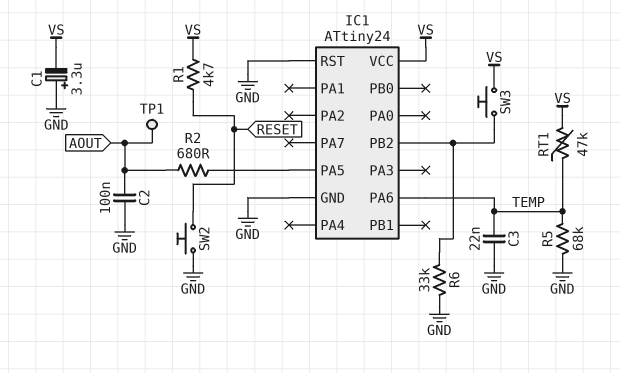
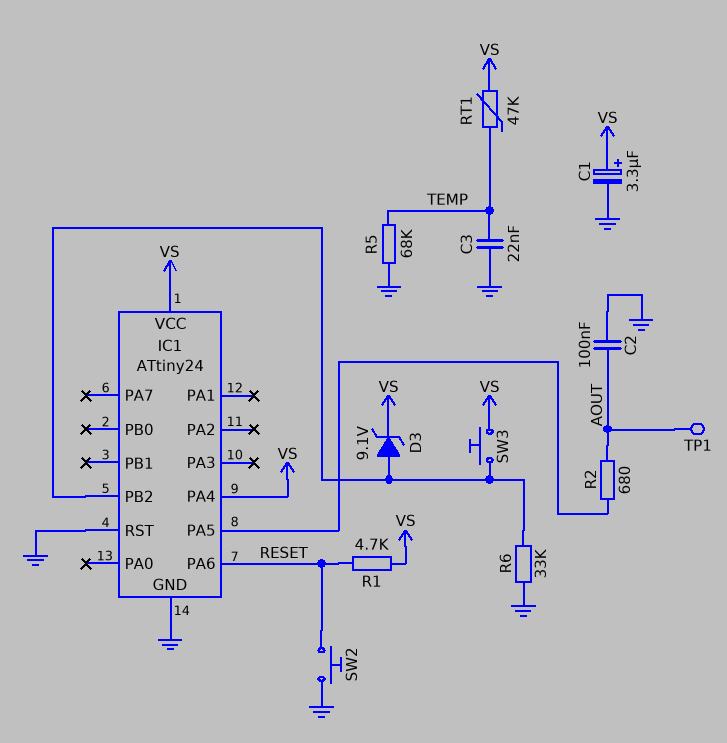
C1: 3.3uF (plus GND, minus VS) -> 3.3uF (plus VS, minus GND)
D3: none -> zener 9.1V (A IC1/PB2, K VS)
IC1 pin PA4: none -> VS
IC1 pin PA6: TEMP -> RESET

